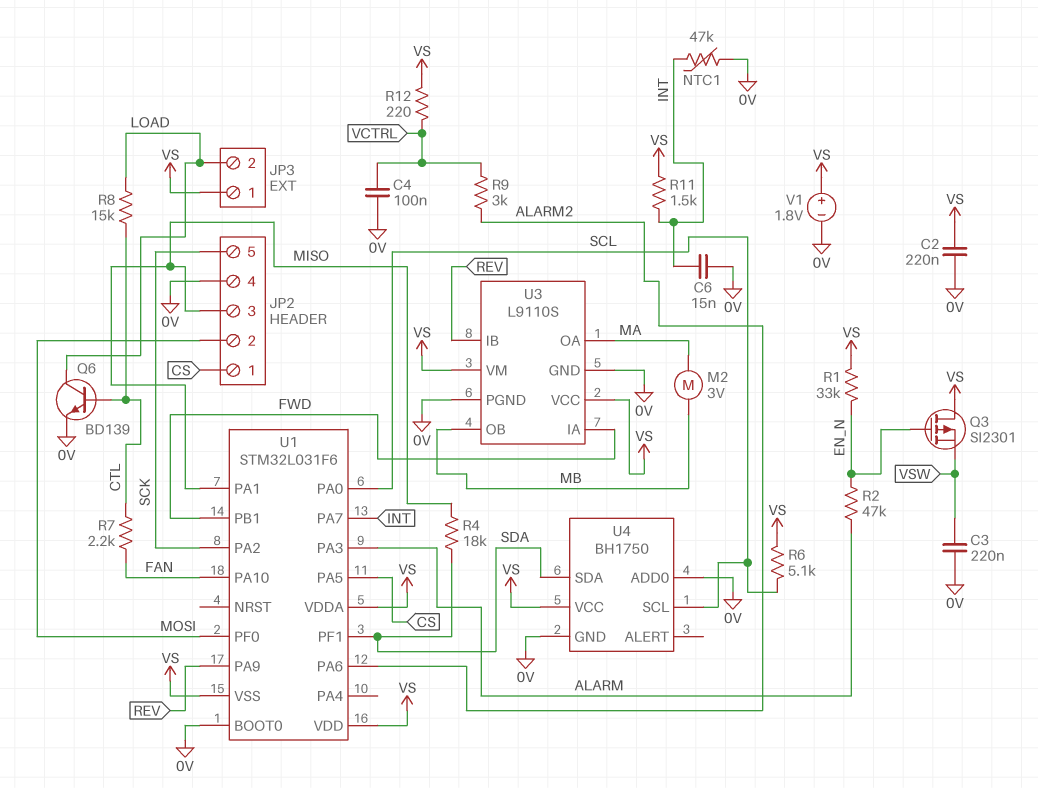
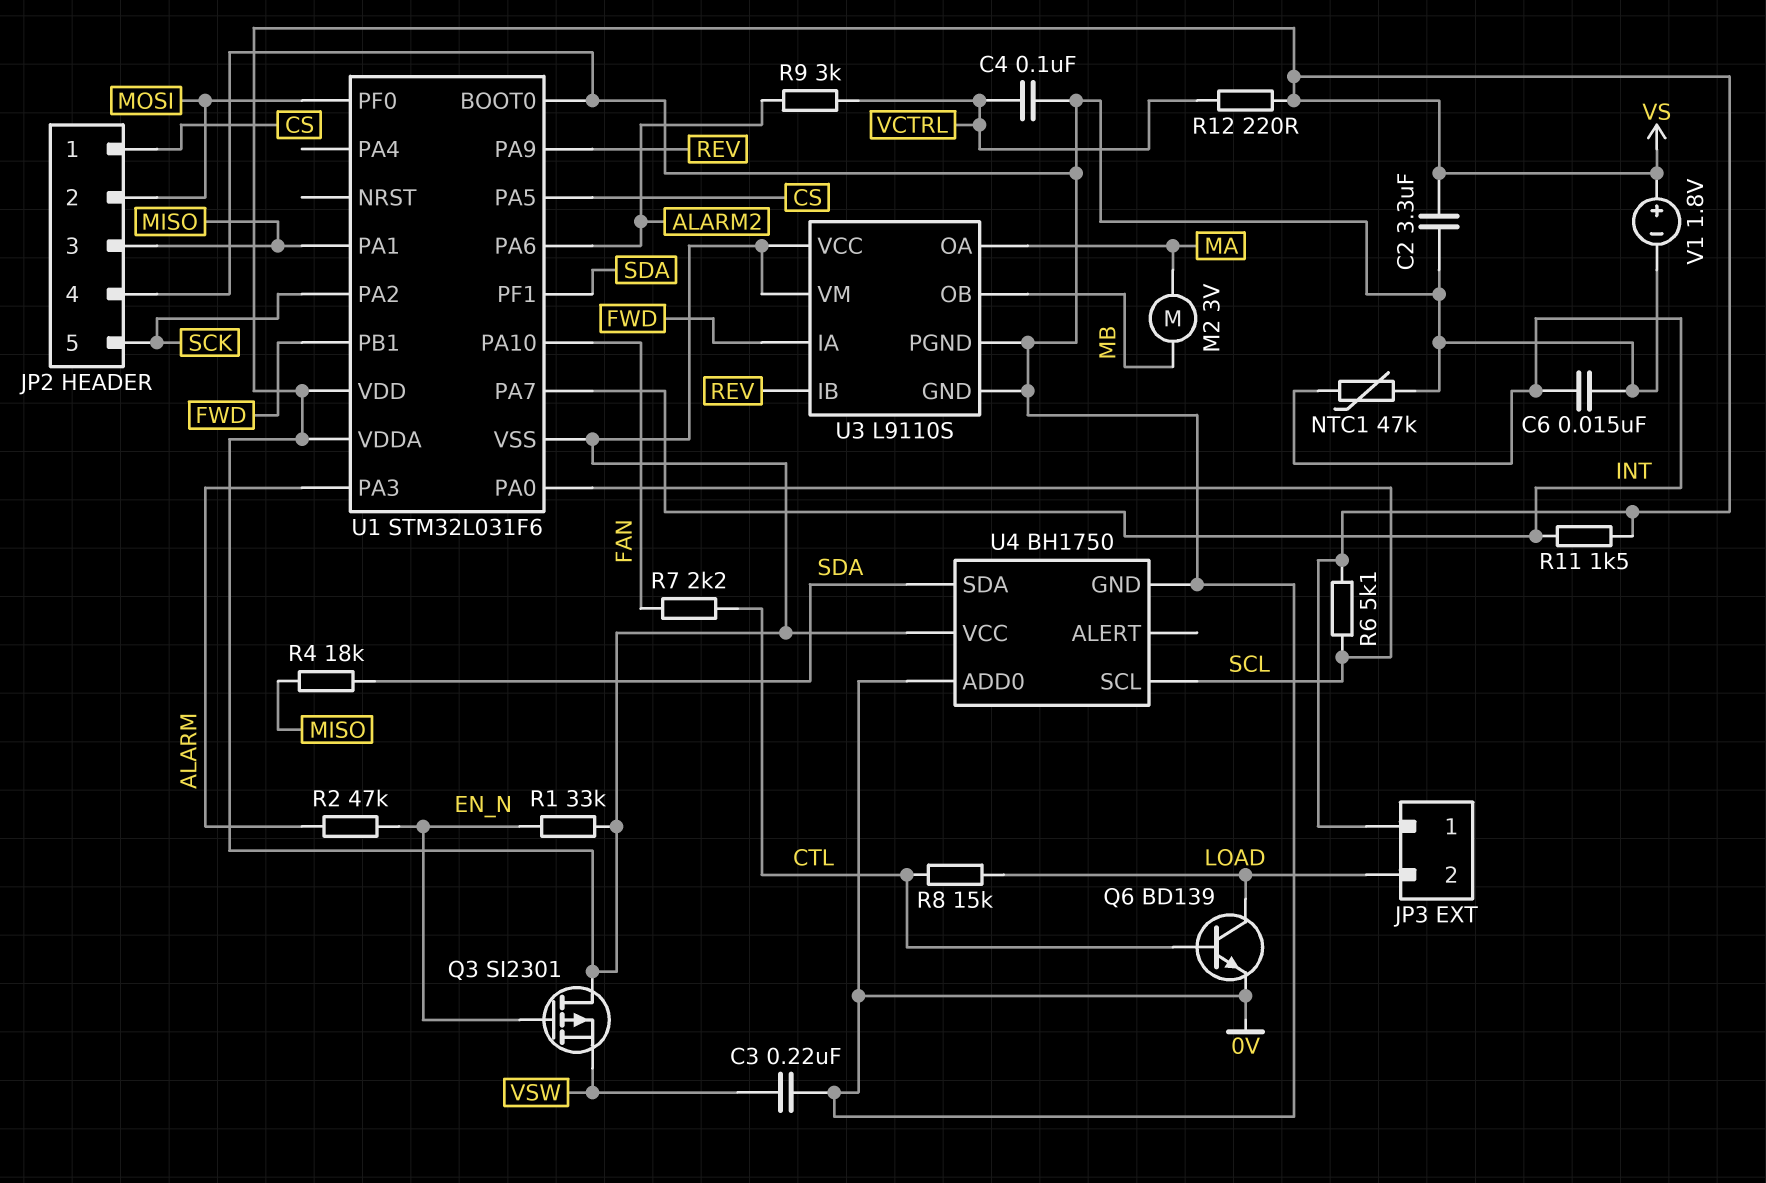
C2: 220nF (0V, VS) -> 3.3uF (0V, VS)

